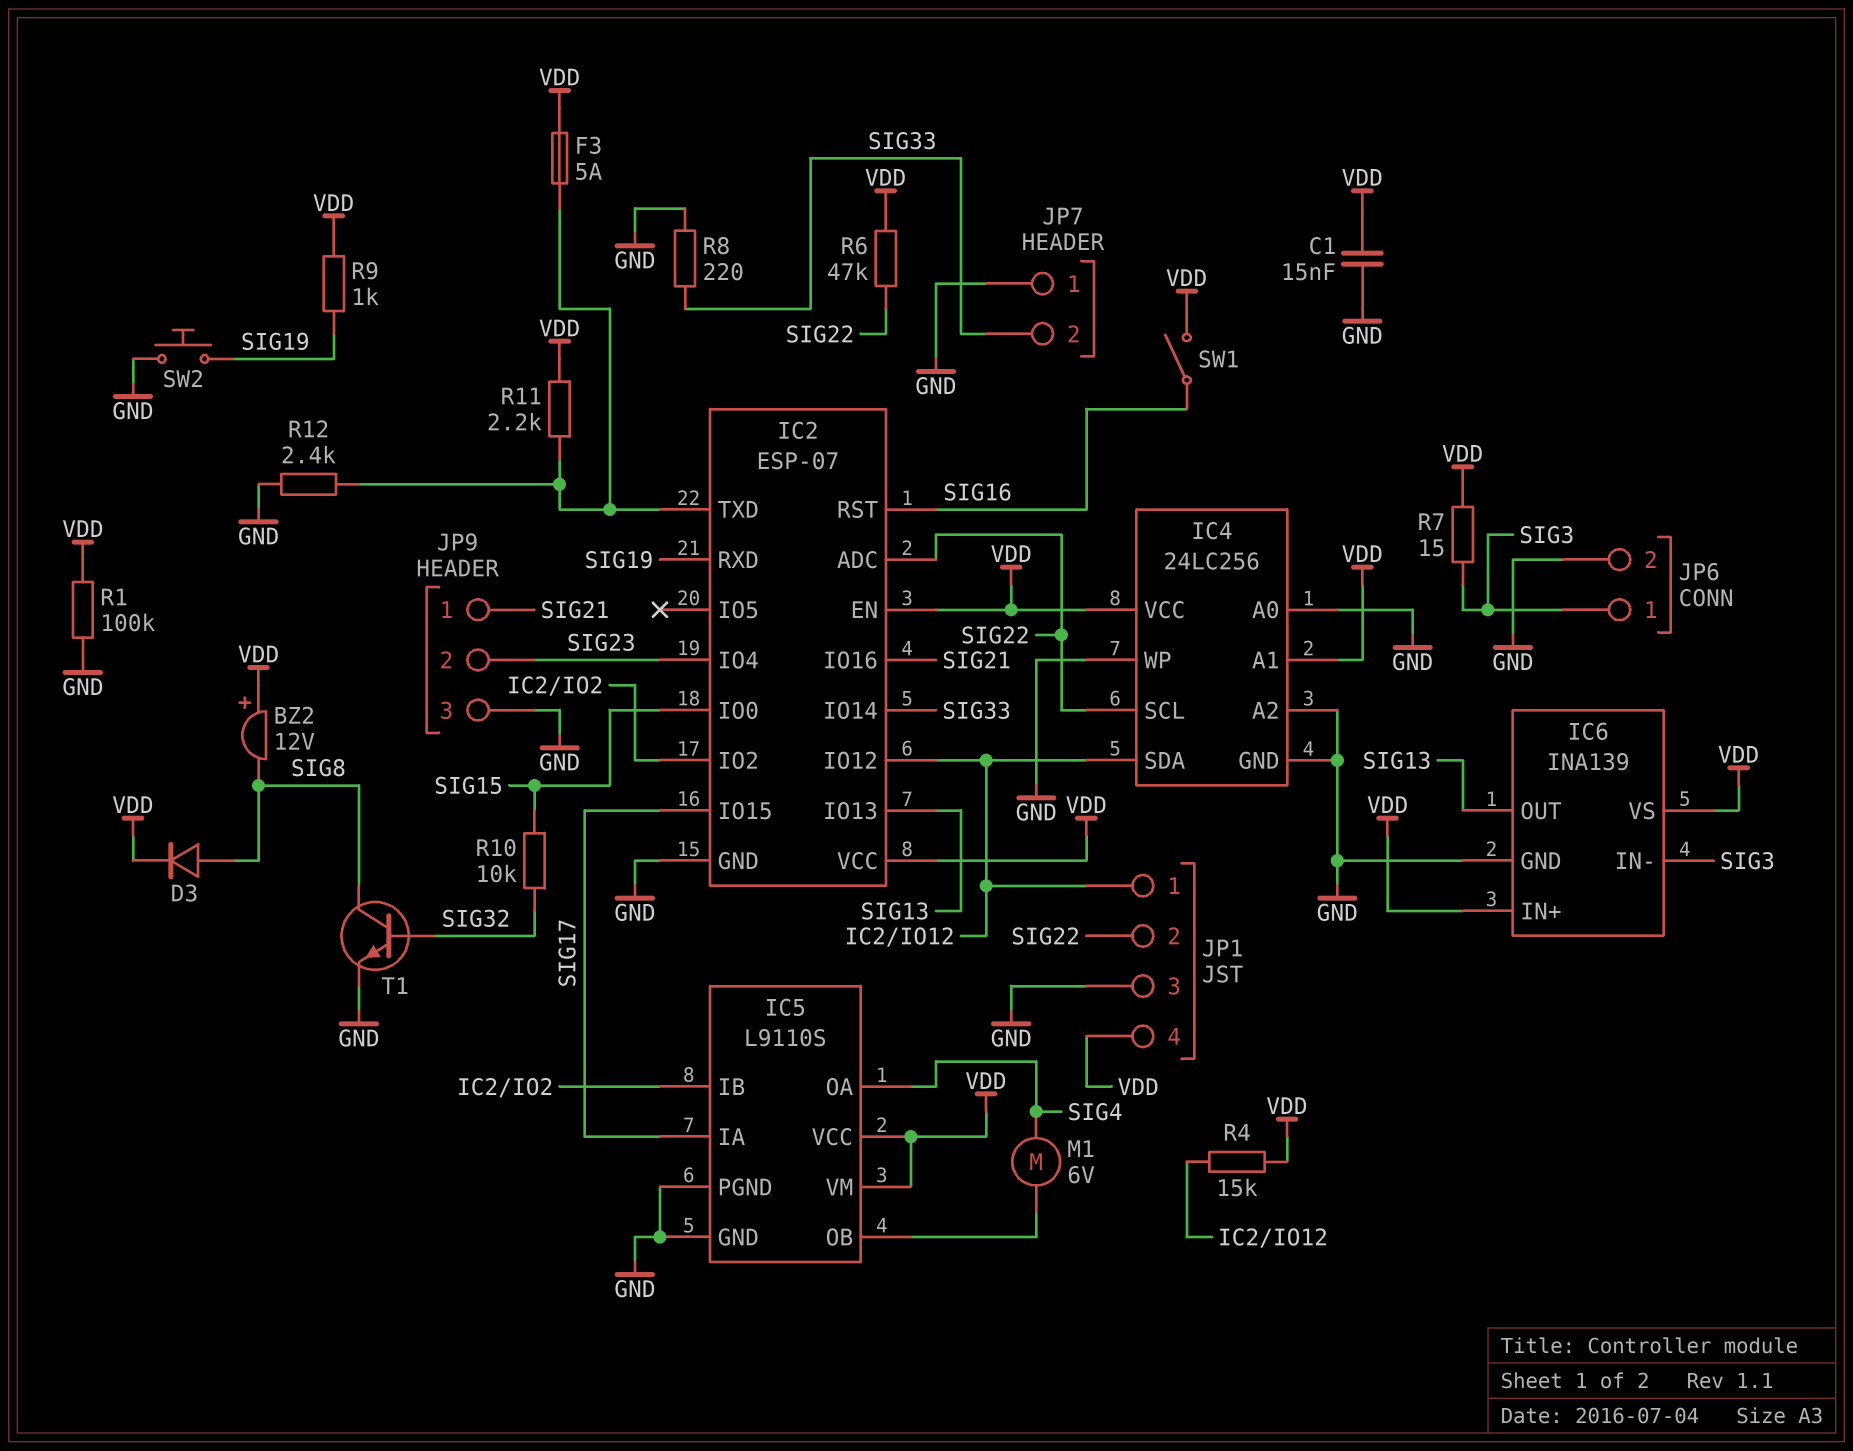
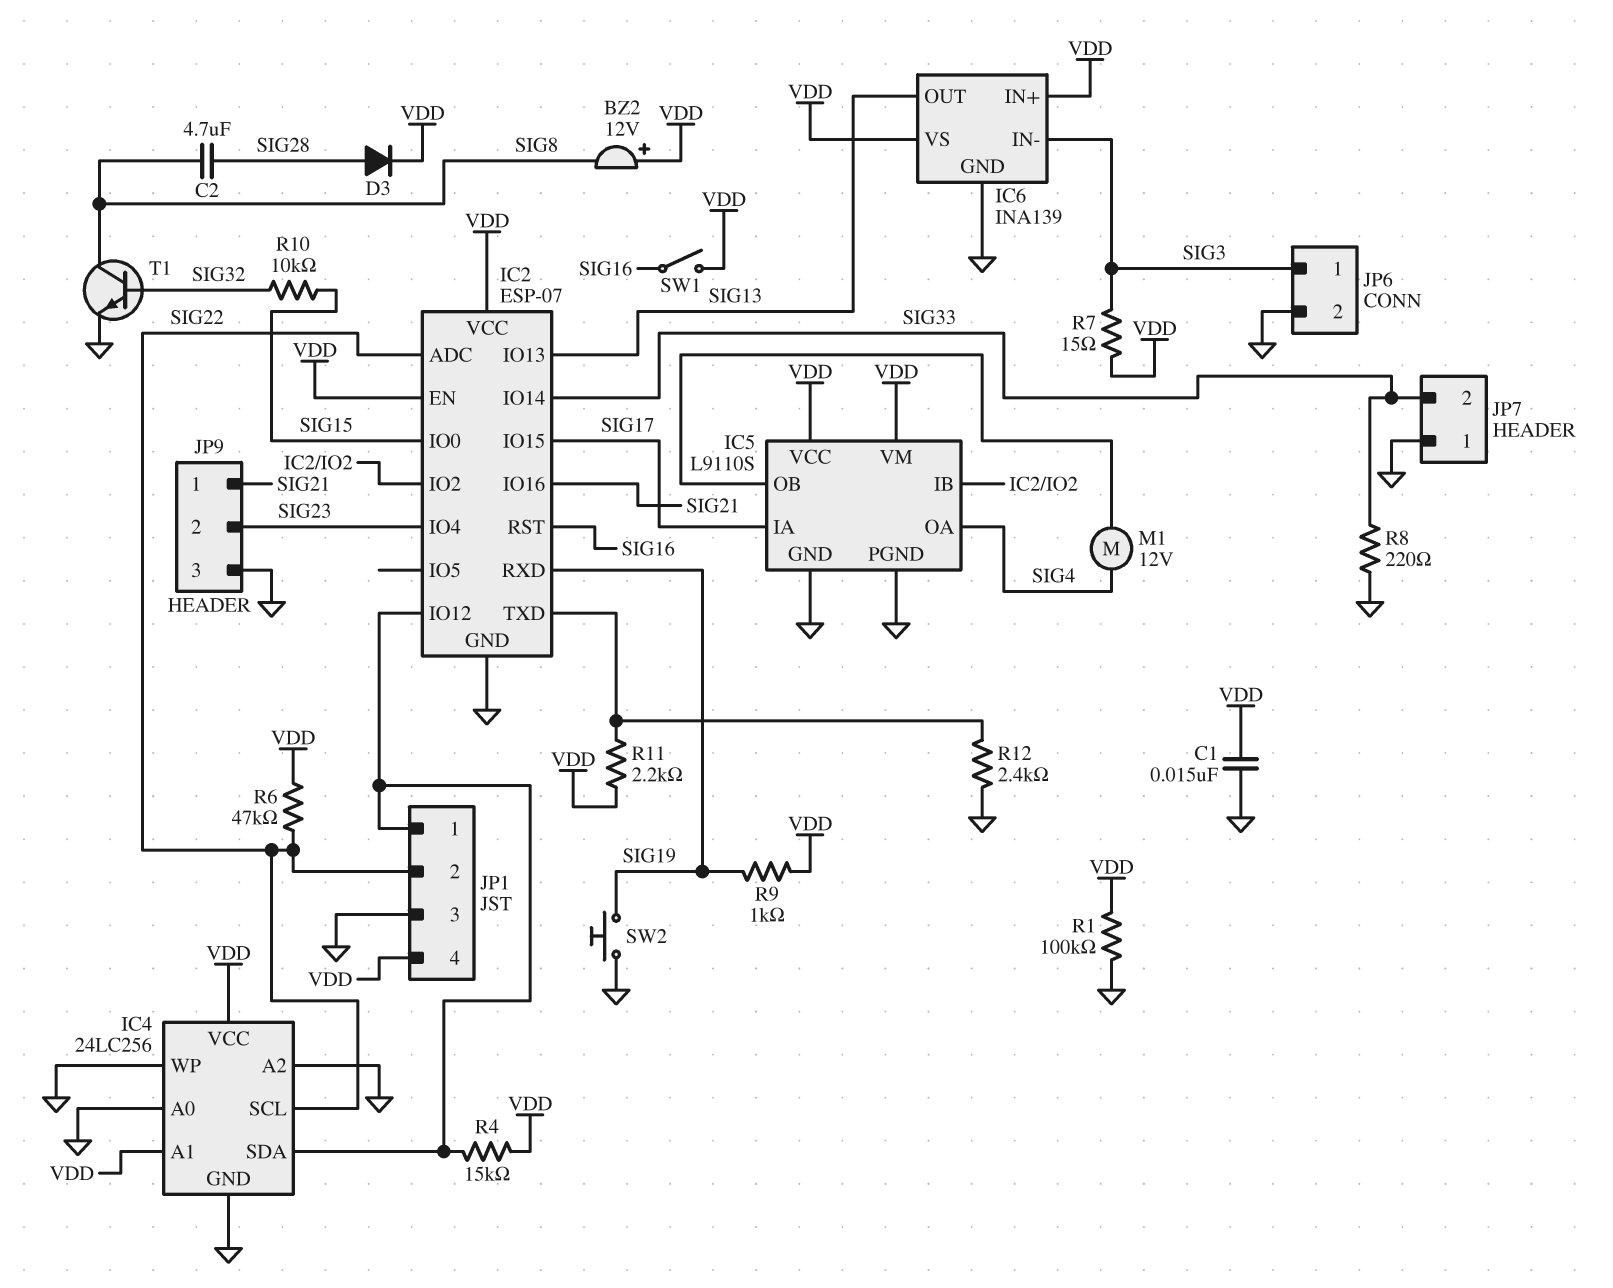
C2: none -> 4.7uF (SIG8, SIG28)
D3: diode (A SIG8, K VDD) -> diode (A SIG28, K VDD)
F3: 5A (IC2/TXD, VDD) -> none
M1: motor 6V (IC5/OB, SIG4) -> motor 12V (IC5/OB, SIG4)

